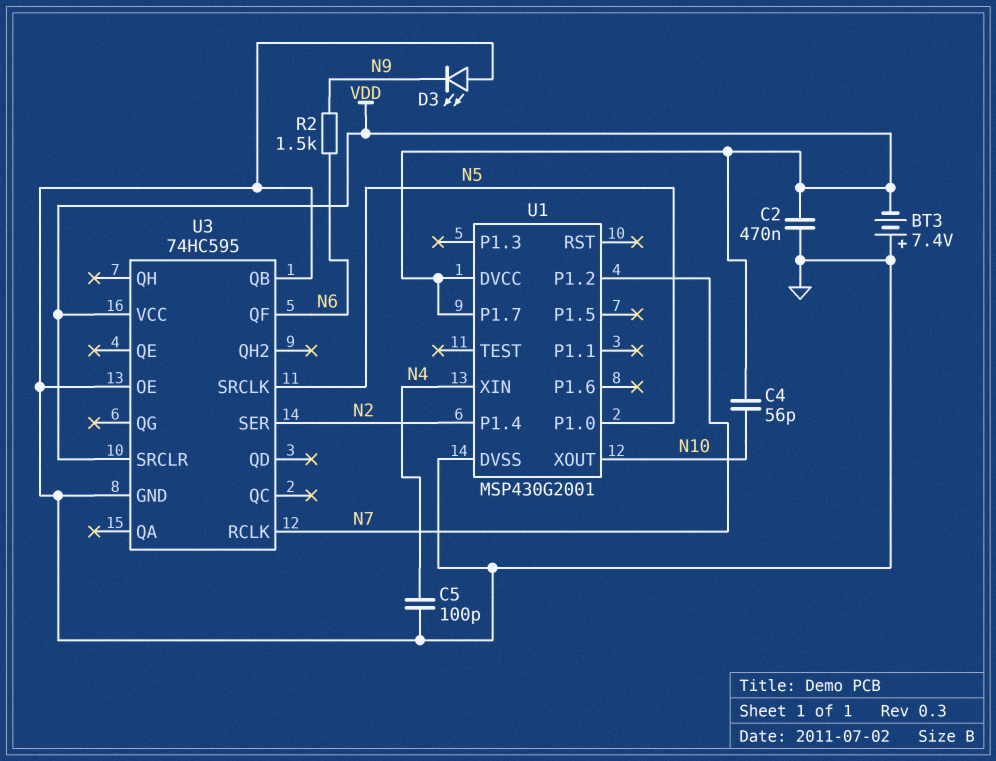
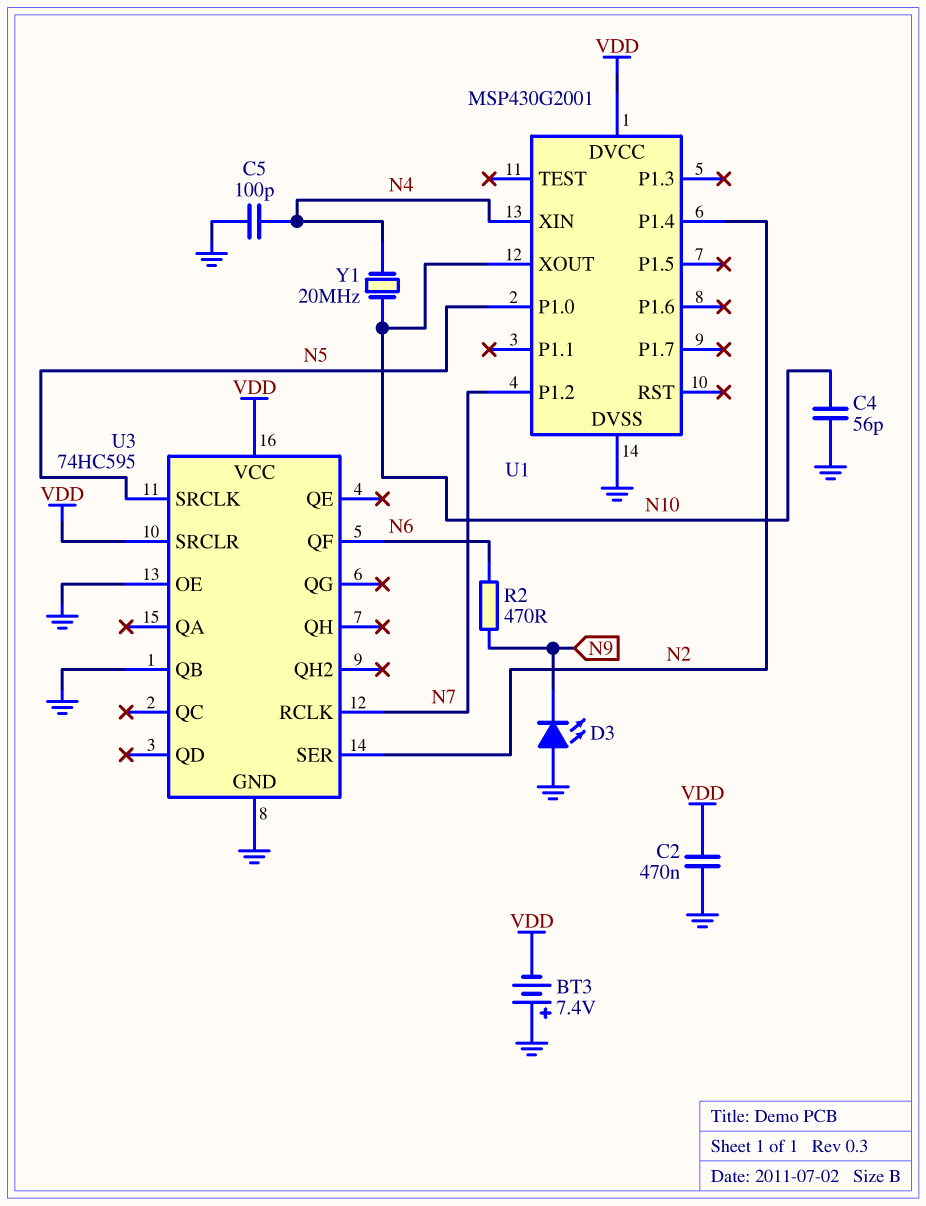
C4: 56pF (N10, VDD) -> 56pF (GND, N10)
R2: 1.5k (N6, N9) -> 470 (N6, N9)
U1 pin P1.7: VDD -> none
Y1: none -> 20MHz (N4, N10)

